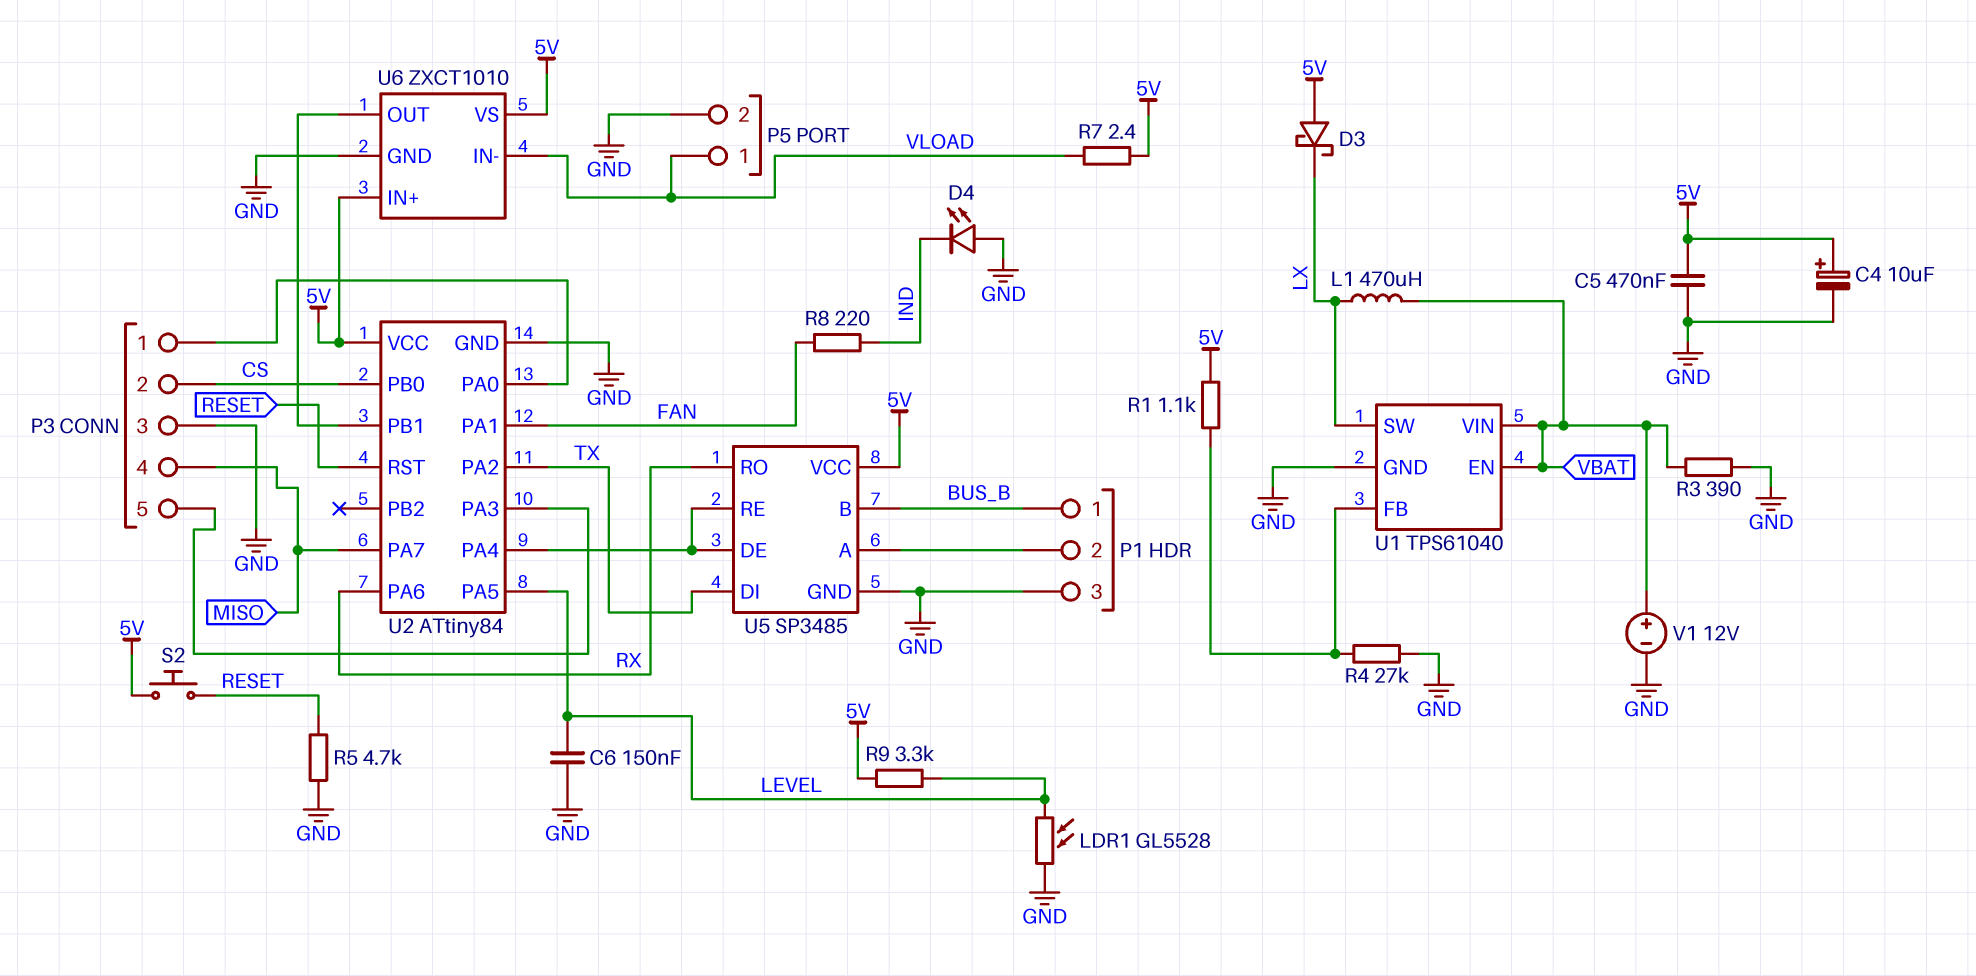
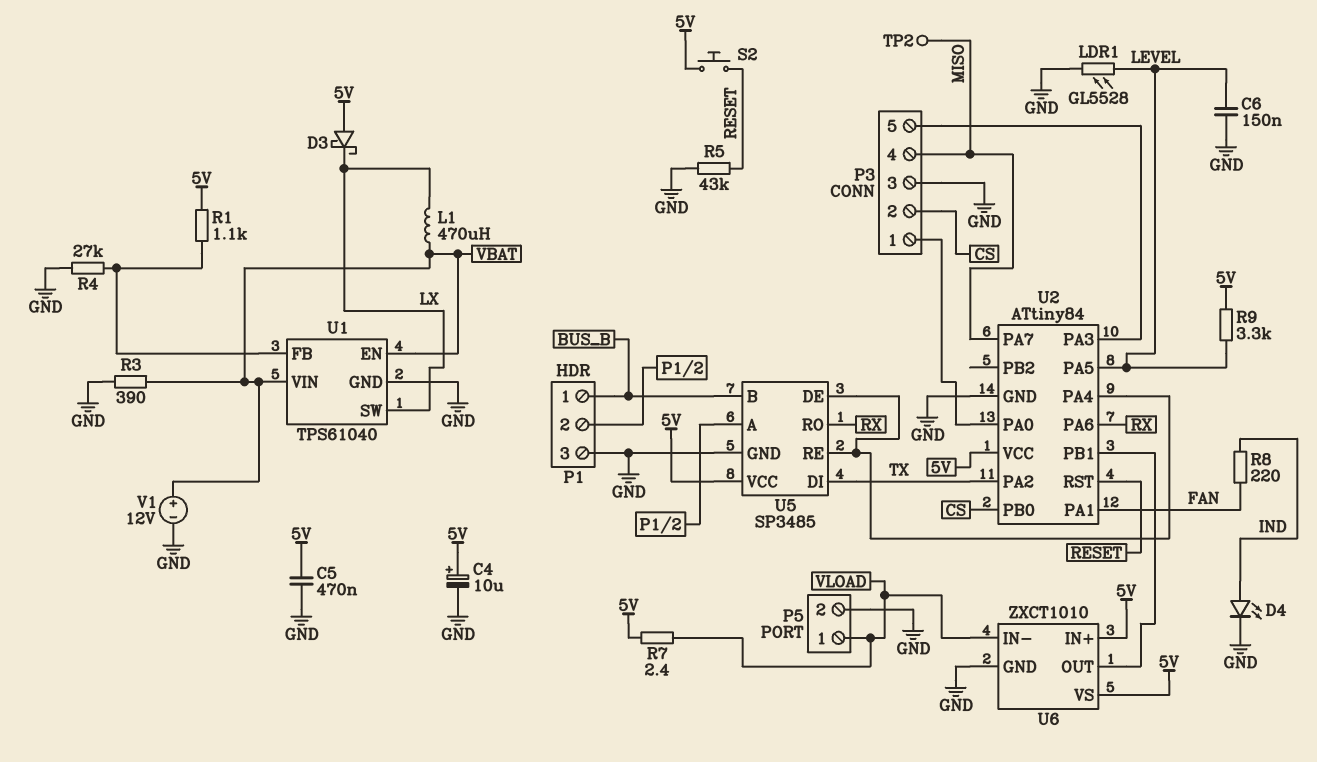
D4: LED (A GND, K IND) -> LED (A IND, K GND)
R5: 4.7k (GND, RESET) -> 43k (GND, RESET)
TP2: none -> test point (MISO)

